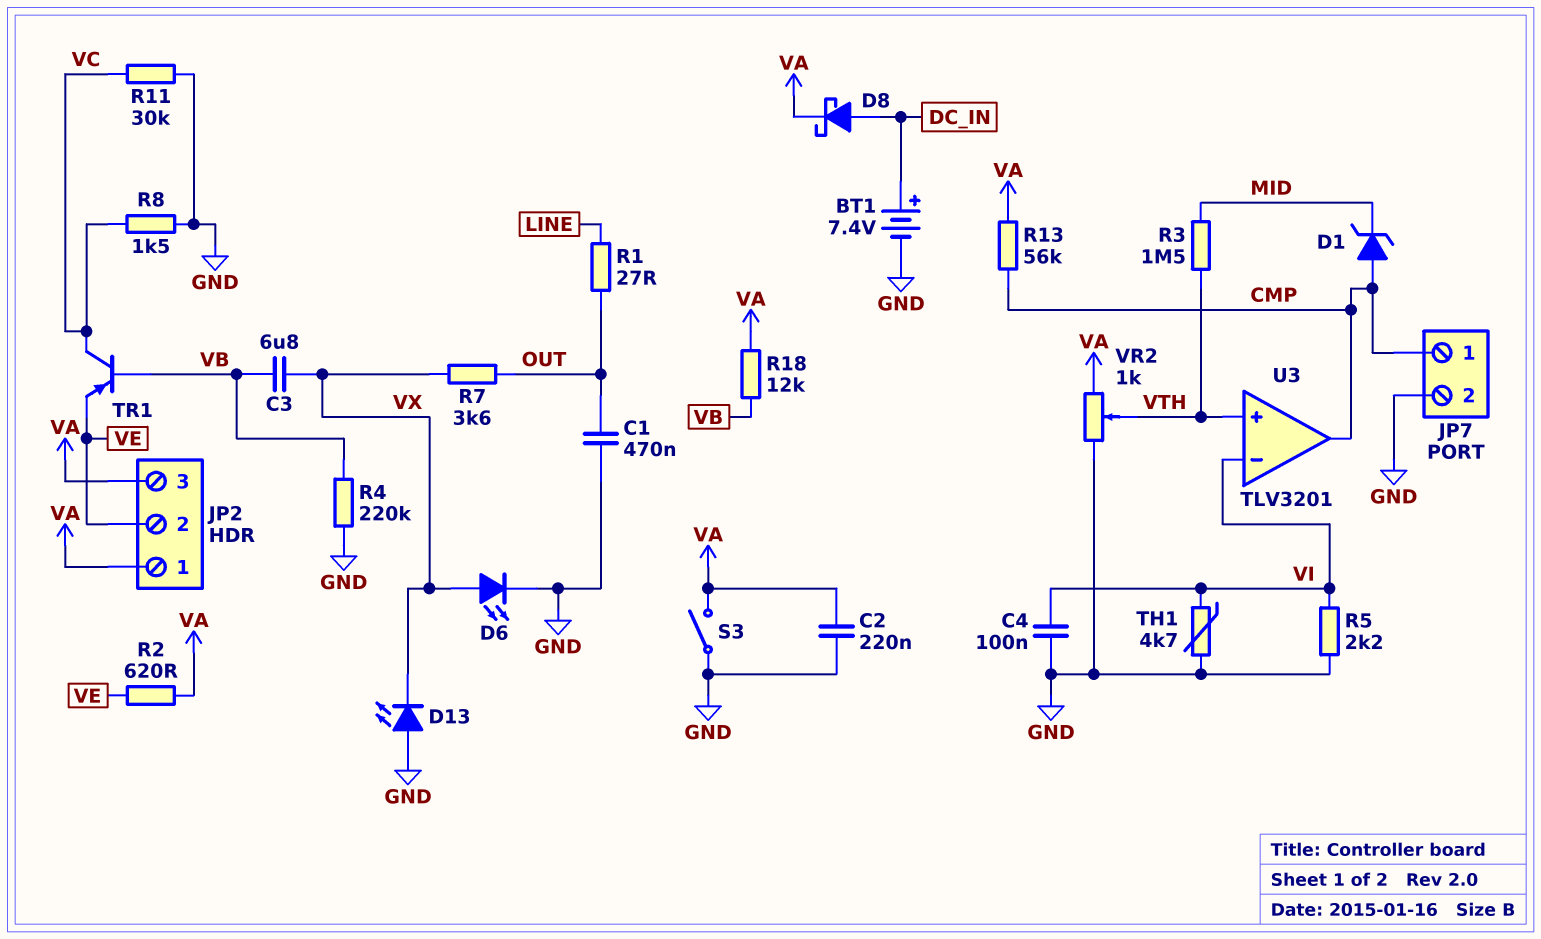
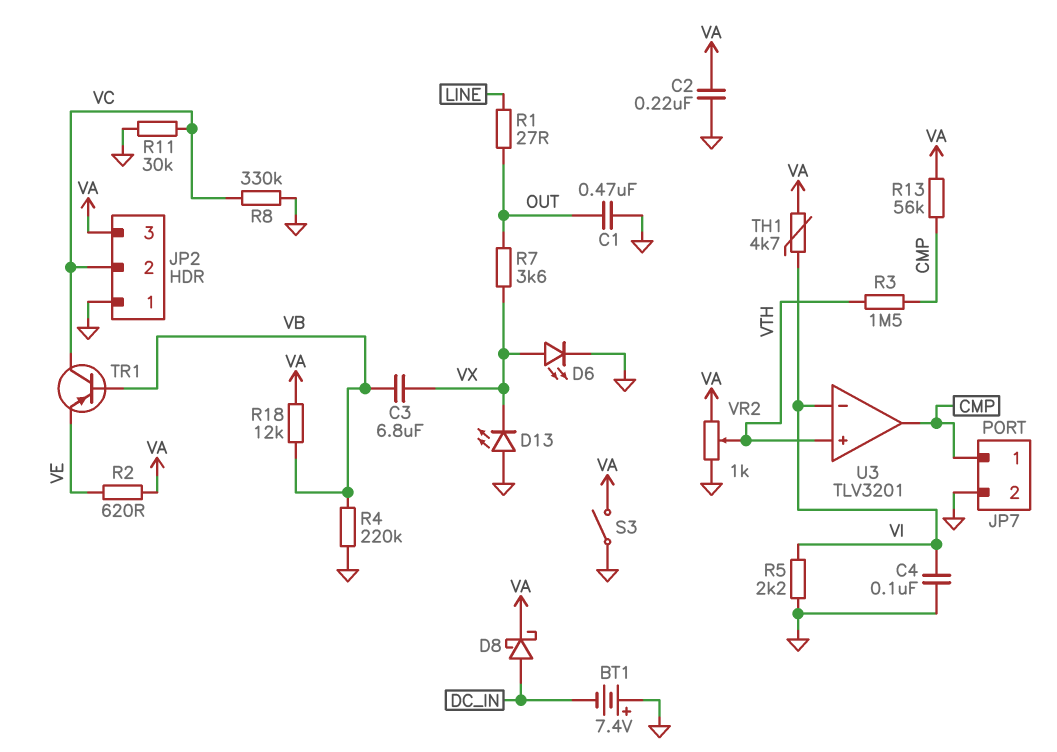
BT1: 7.4V (plus DC_IN, minus GND) -> 7.4V (plus GND, minus DC_IN)
D1: zener (A CMP, K MID) -> none
JP2 pin 1: VA -> GND
JP2 pin 2: VE -> VC
R3: 1.5M (MID, VTH) -> 1.5M (CMP, VTH)
R8: 1.5k (GND, VC) -> 330k (GND, VC)
TH1: 4.7k (GND, VI) -> 4.7k (VA, VI)

